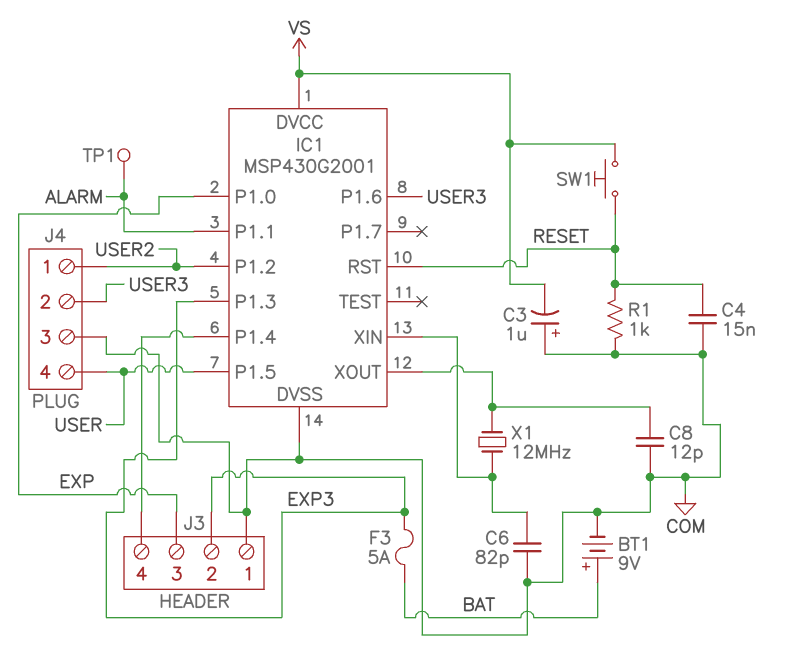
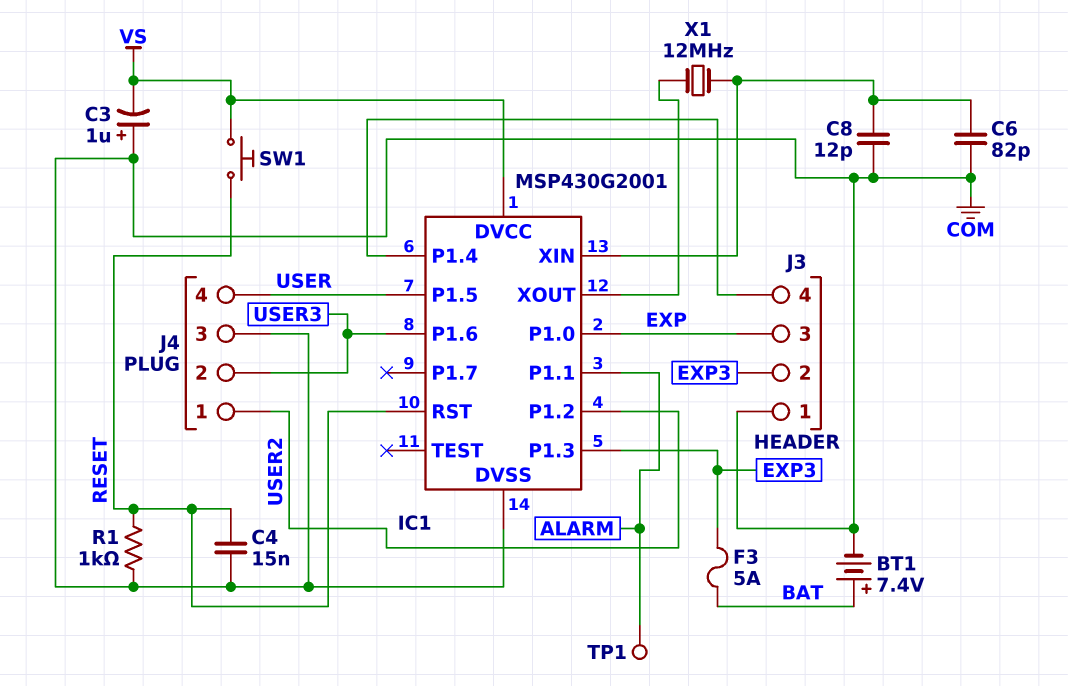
BT1: 9V (plus BAT, minus COM) -> 7.4V (plus BAT, minus COM)
C8: 12pF (COM, IC1/XOUT) -> 12pF (COM, IC1/XIN)

